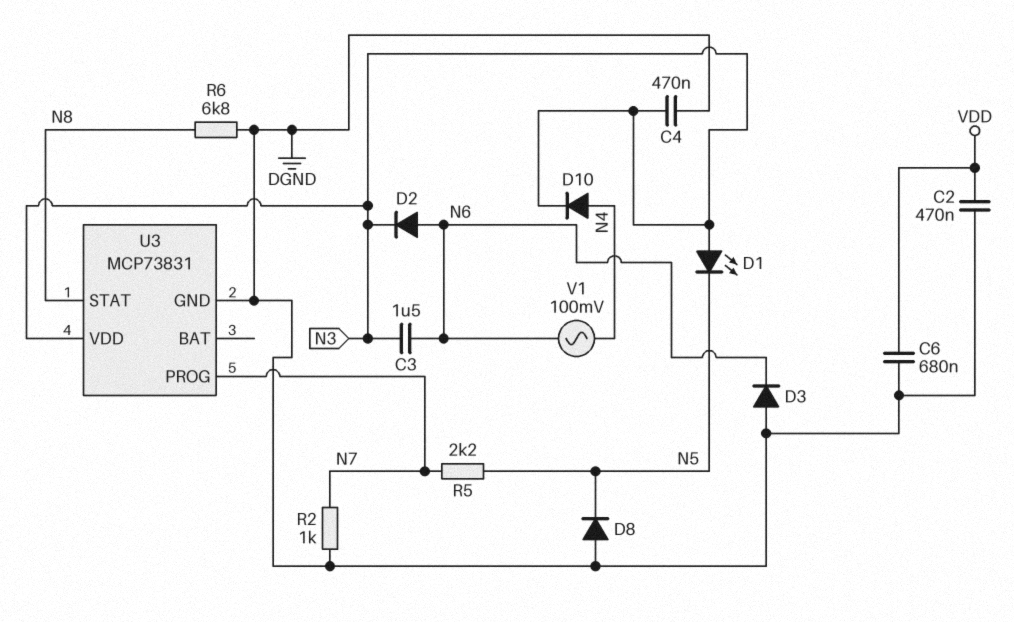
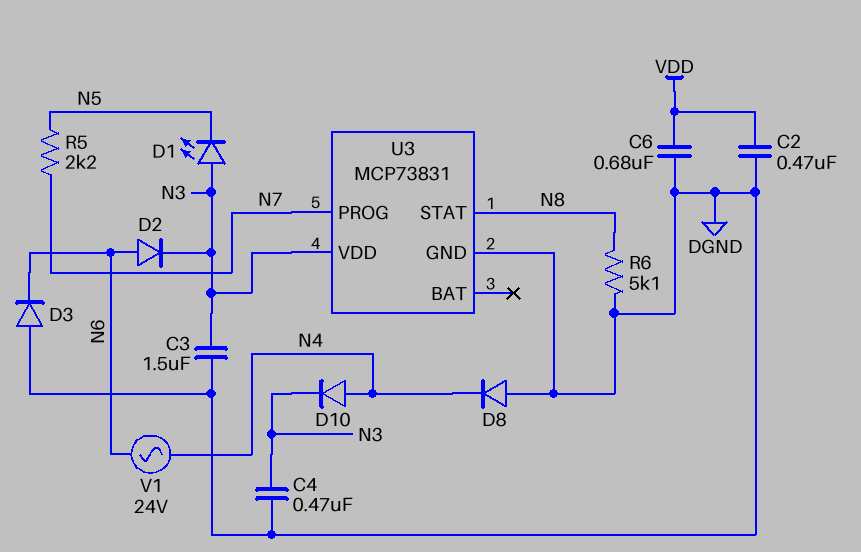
C3: 1.5uF (N3, N6) -> 1.5uF (DGND, N3)
D8: diode (A DGND, K N5) -> diode (A DGND, K N4)
R2: 1k (DGND, N7) -> none
R6: 6.8k (DGND, N8) -> 5.1k (DGND, N8)
V1: AC 100mV (N4, N6) -> AC 24V (N4, N6)

